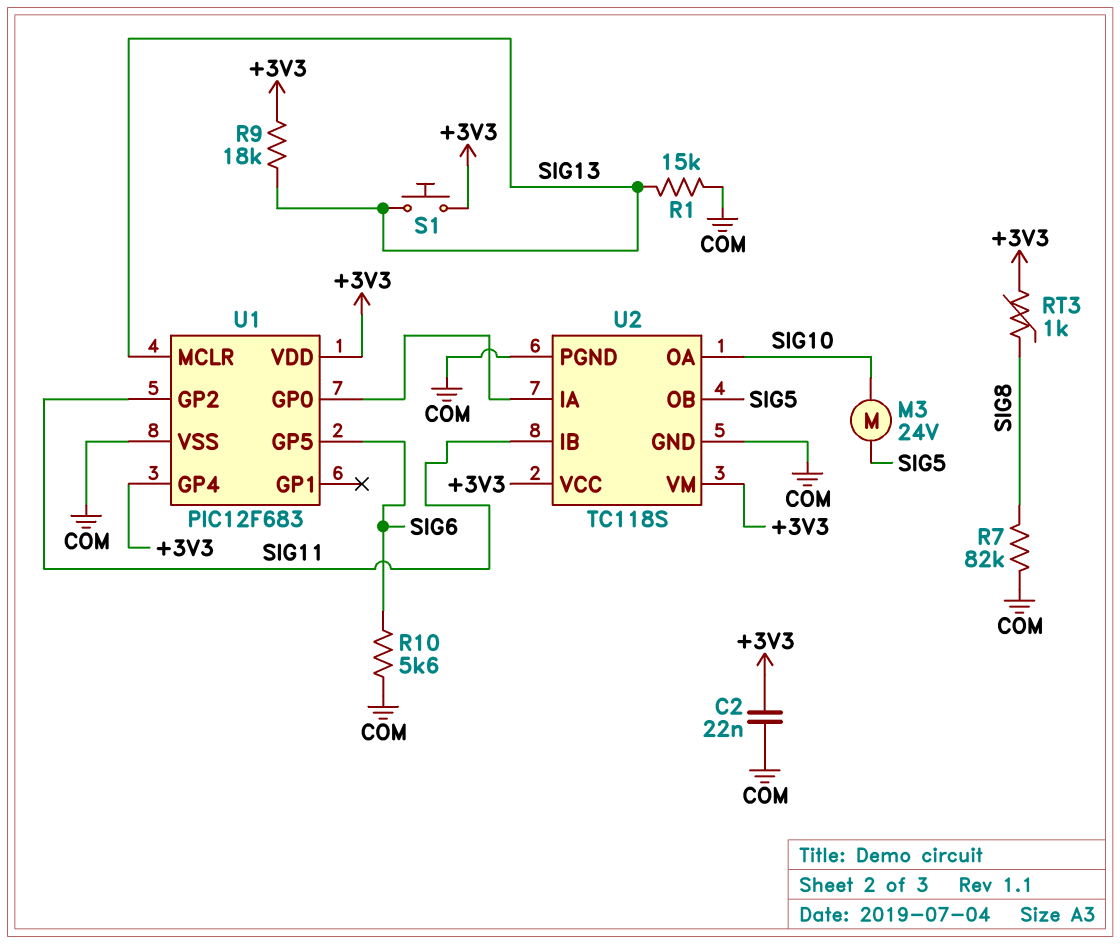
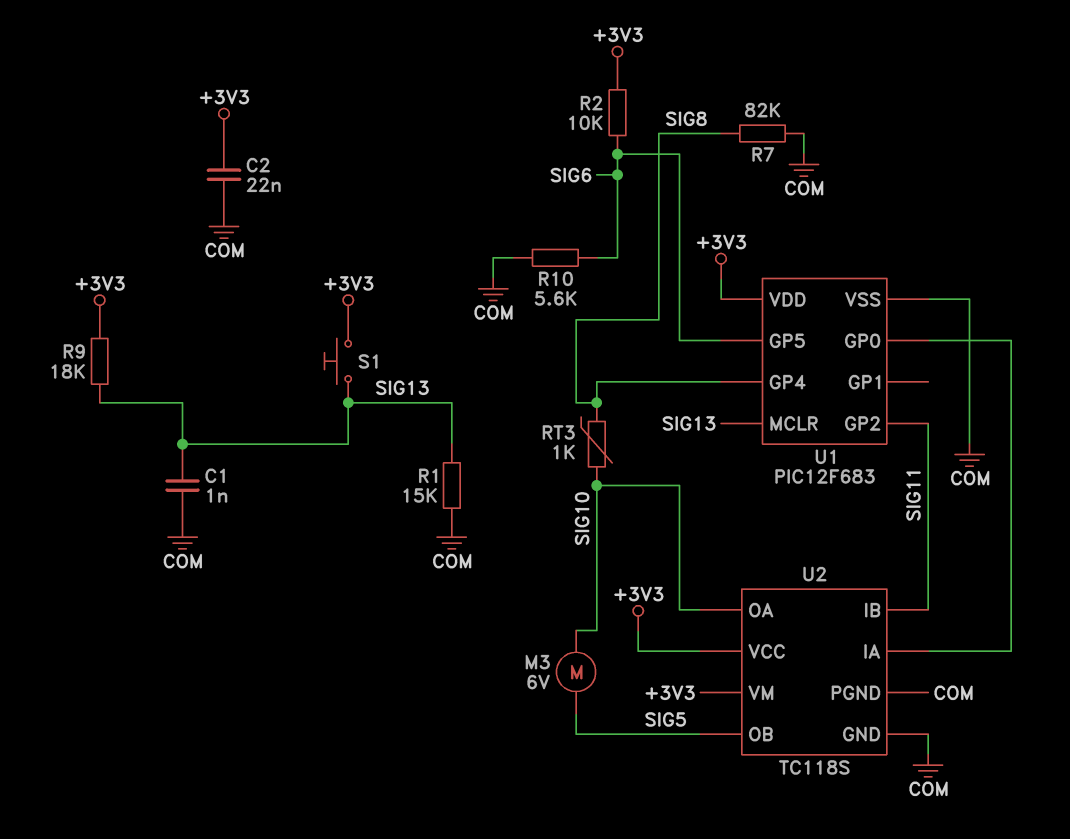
C1: none -> 1nF (COM, SIG13)
M3: motor 24V (SIG5, SIG10) -> motor 6V (SIG5, SIG10)
R2: none -> 10k (+3V3, SIG6)
RT3: 1k (+3V3, SIG8) -> 1k (SIG8, SIG10)
U1 pin GP4: +3V3 -> SIG8

